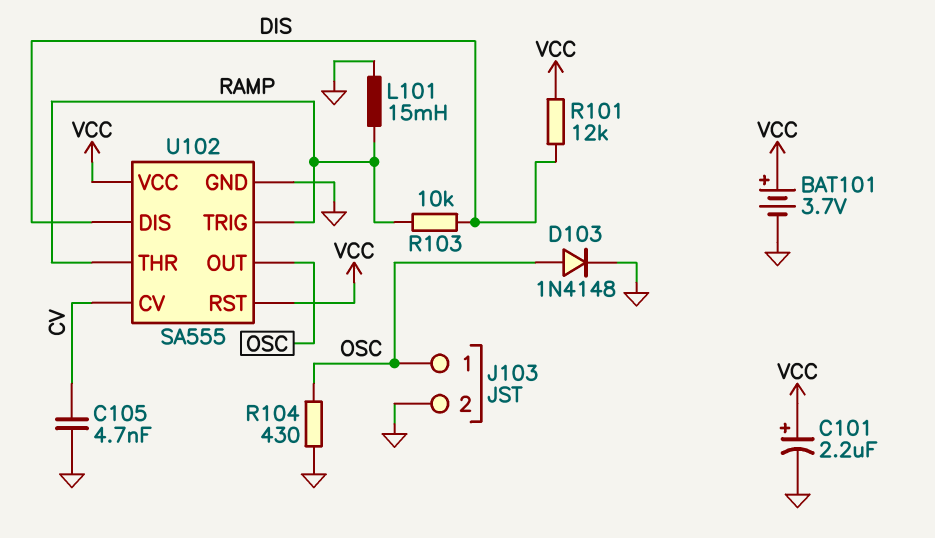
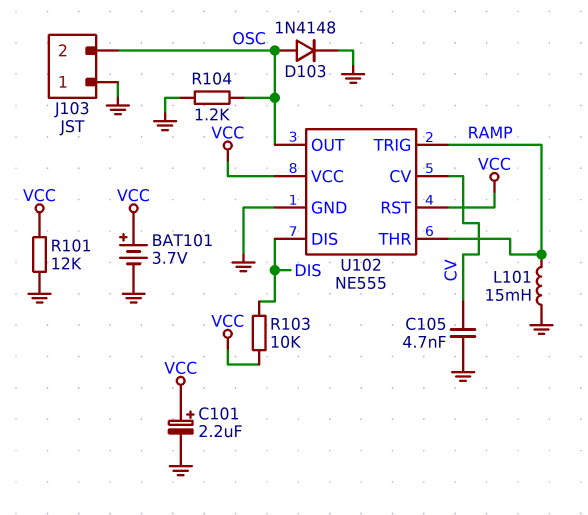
J103 pin 1: OSC -> GND
J103 pin 2: GND -> OSC
R101: 12k (DIS, VCC) -> 12k (GND, VCC)
R103: 10k (DIS, RAMP) -> 10k (DIS, VCC)
R104: 430 (GND, OSC) -> 1.2k (GND, OSC)
U102: SA555 -> NE555

